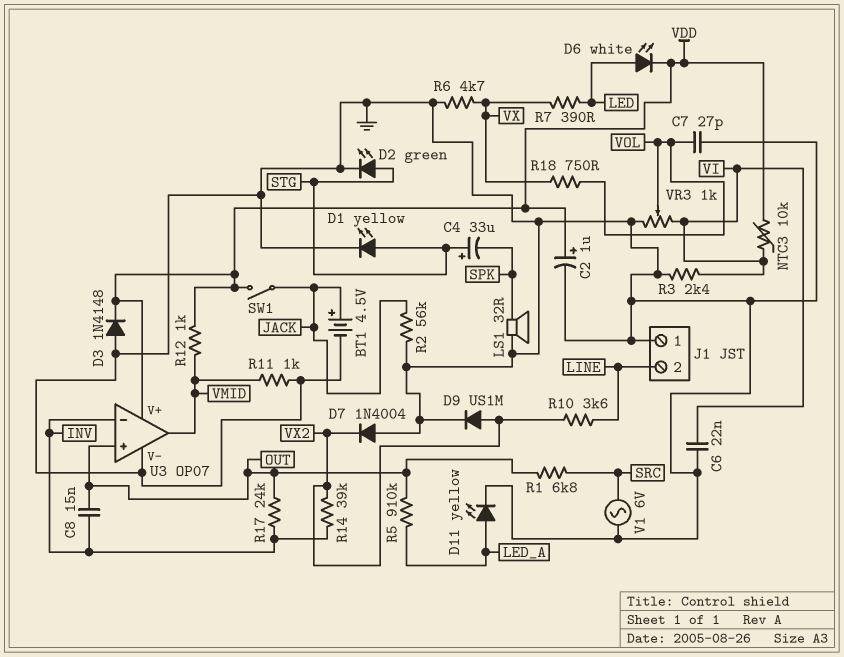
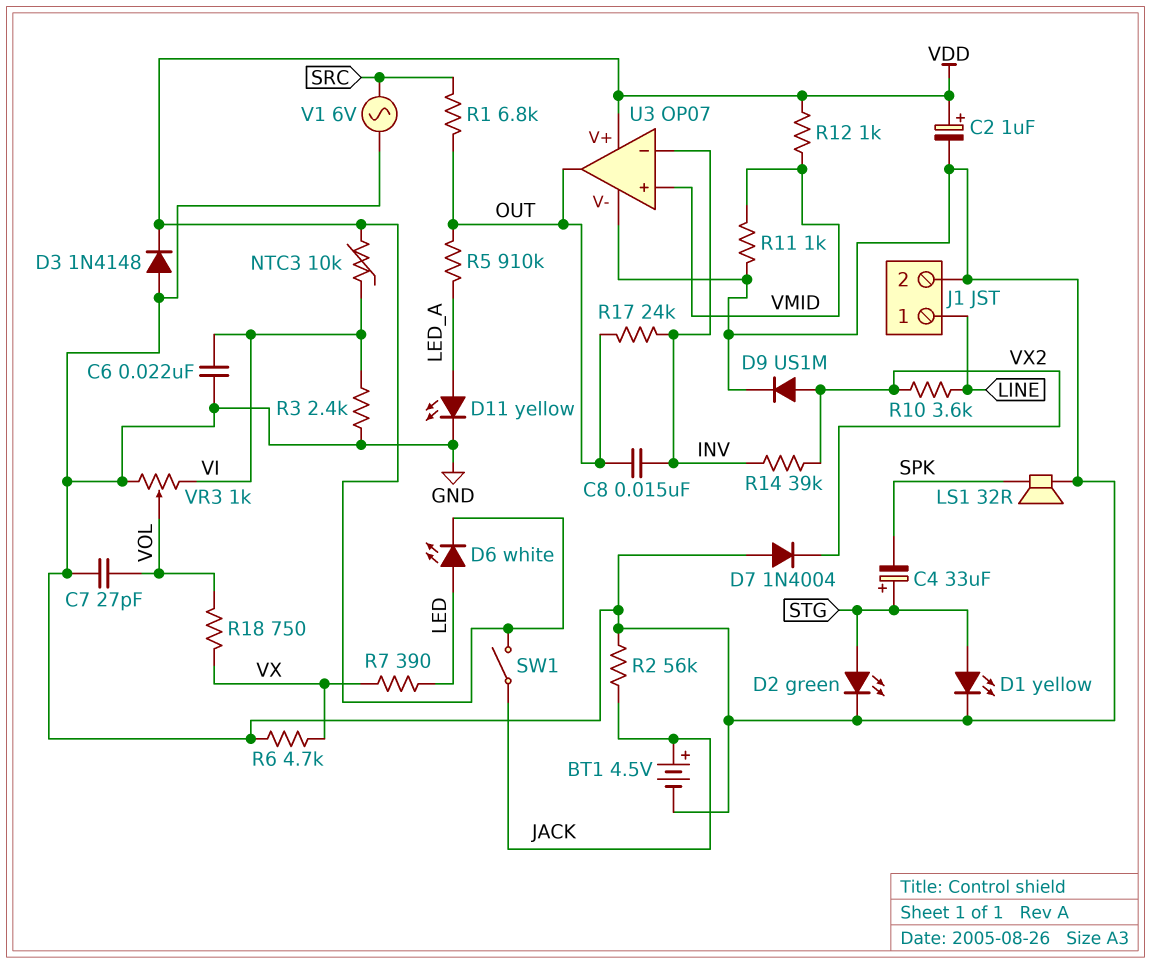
J1 pin 1: GND -> LINE
J1 pin 2: LINE -> GND
U3 pin in+: OUT -> VMID
U3 pin out: VMID -> OUT

